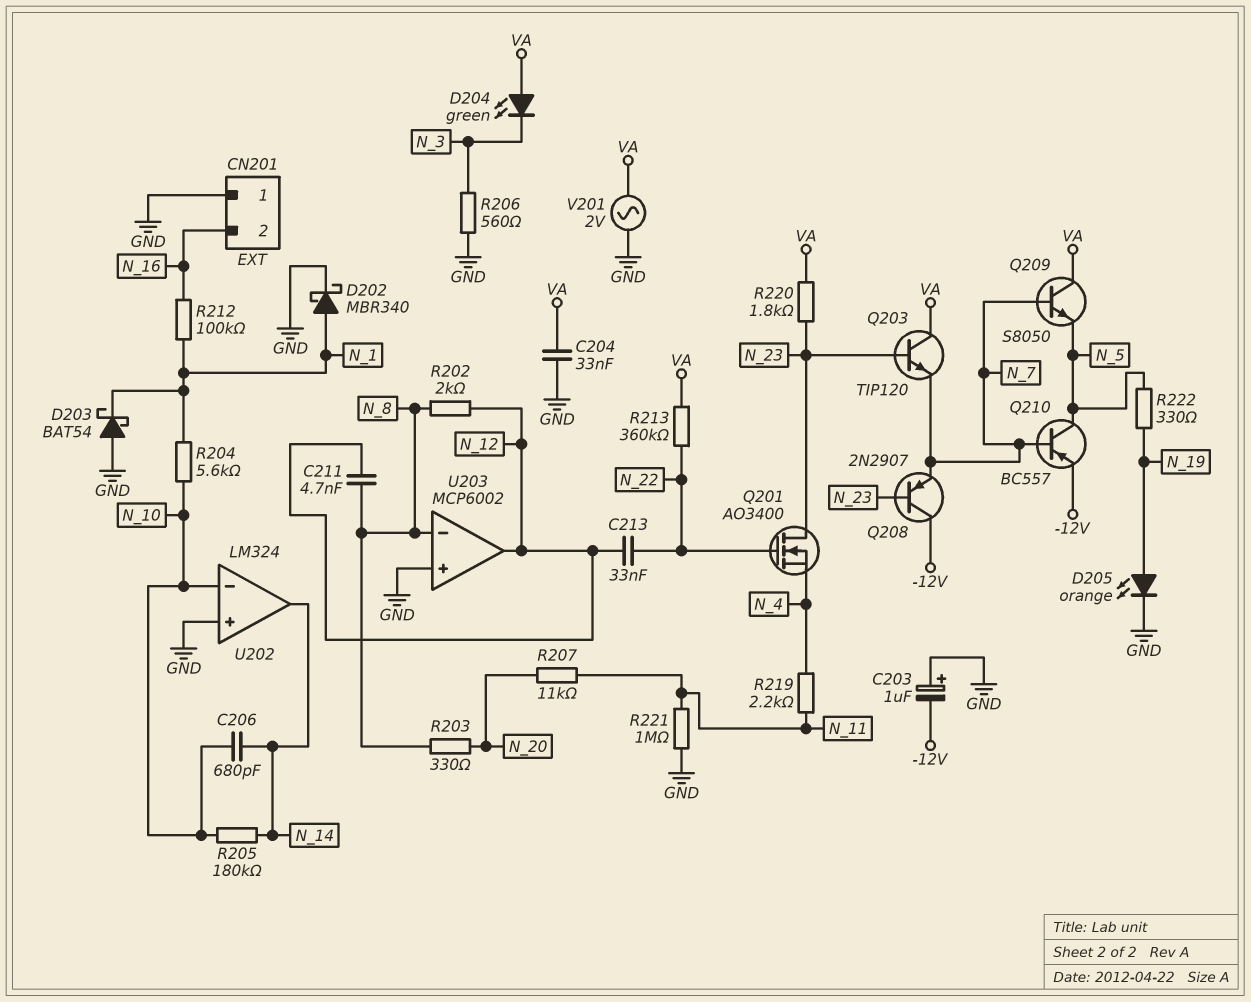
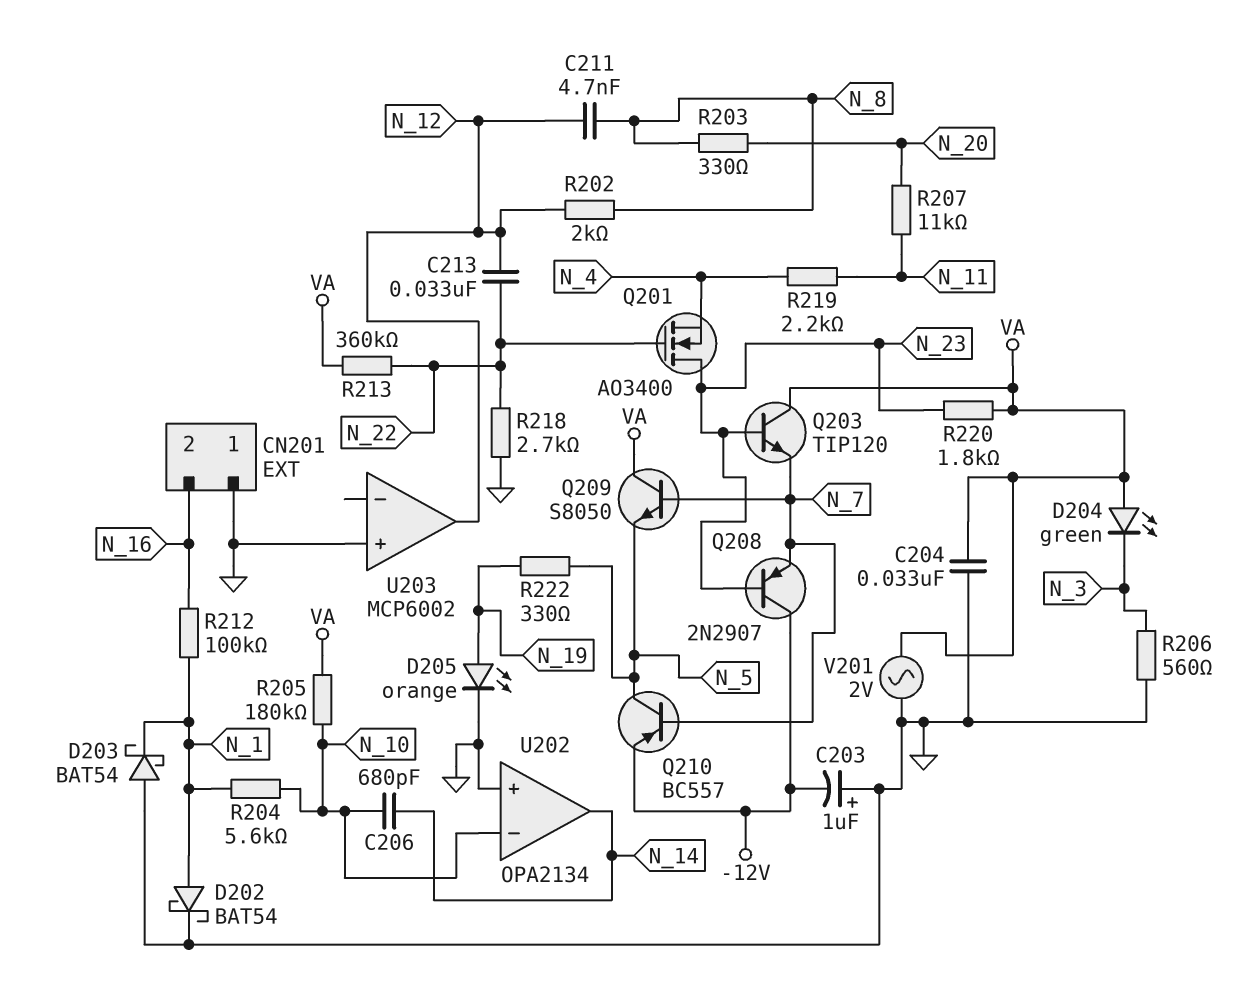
D202: schottky MBR340 (A N_1, K GND) -> schottky BAT54 (A N_1, K GND)
R205: 180k (N_10, N_14) -> 180k (N_10, VA)
R218: none -> 2.7k (GND, N_22)
R221: 1M (GND, N_11) -> none
U202: LM324 -> OPA2134
U203 pin in-: N_8 -> none

